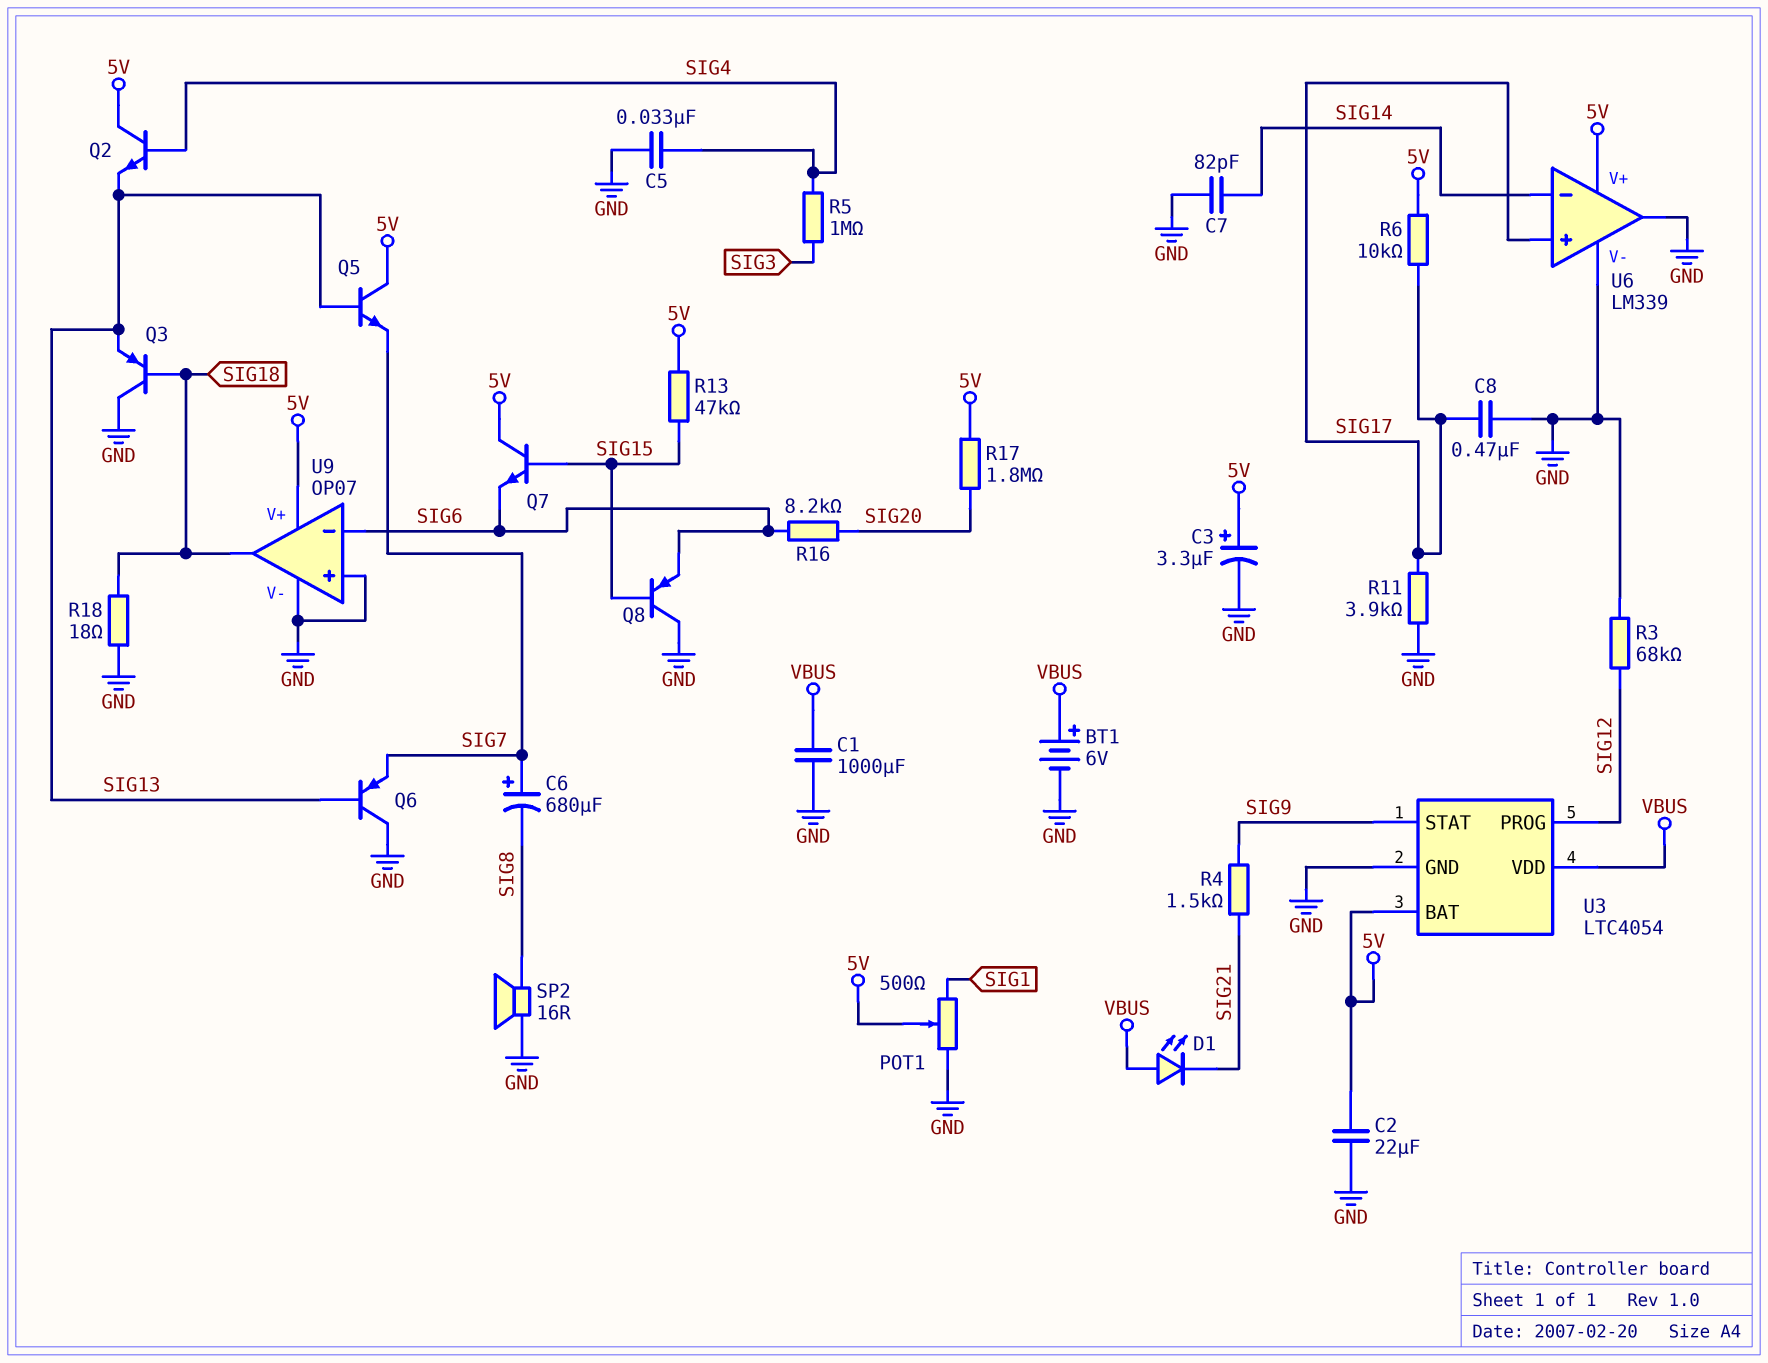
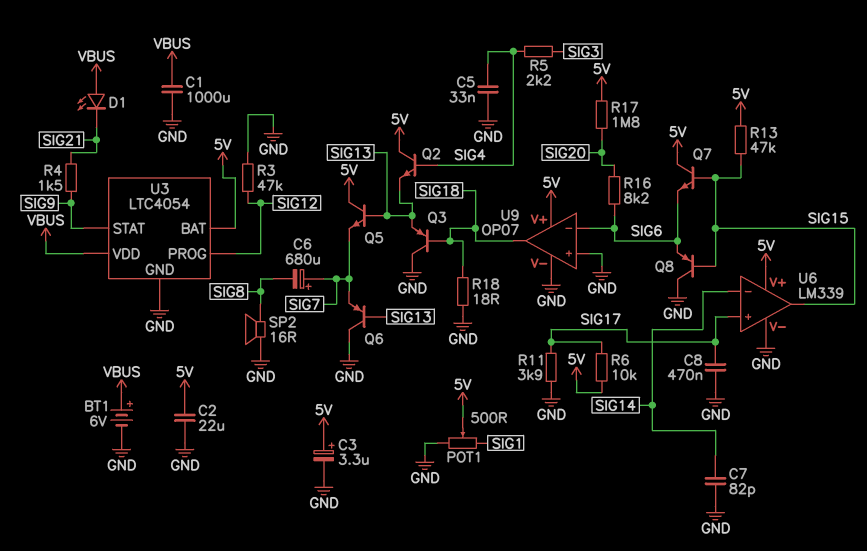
R3: 68k (GND, SIG12) -> 47k (GND, SIG12)
R5: 1M (SIG3, SIG4) -> 2.2k (SIG3, SIG4)
U6 pin out: GND -> SIG15

